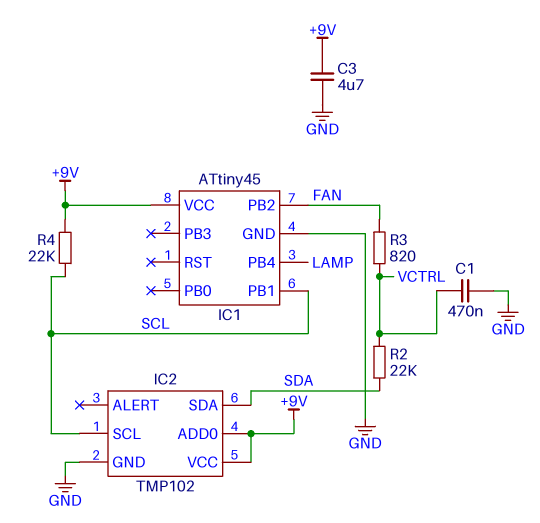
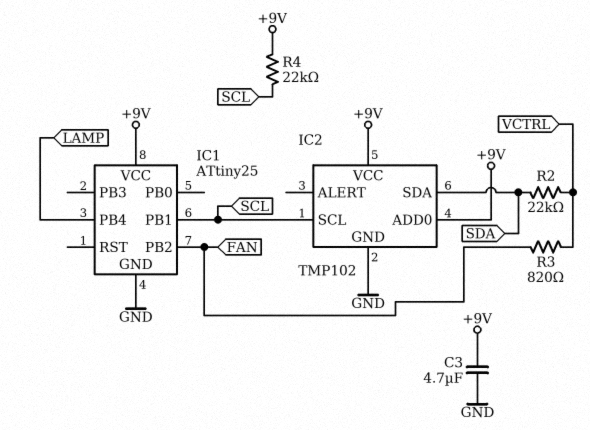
C1: 470nF (GND, VCTRL) -> none
IC1: ATtiny45 -> ATtiny25

